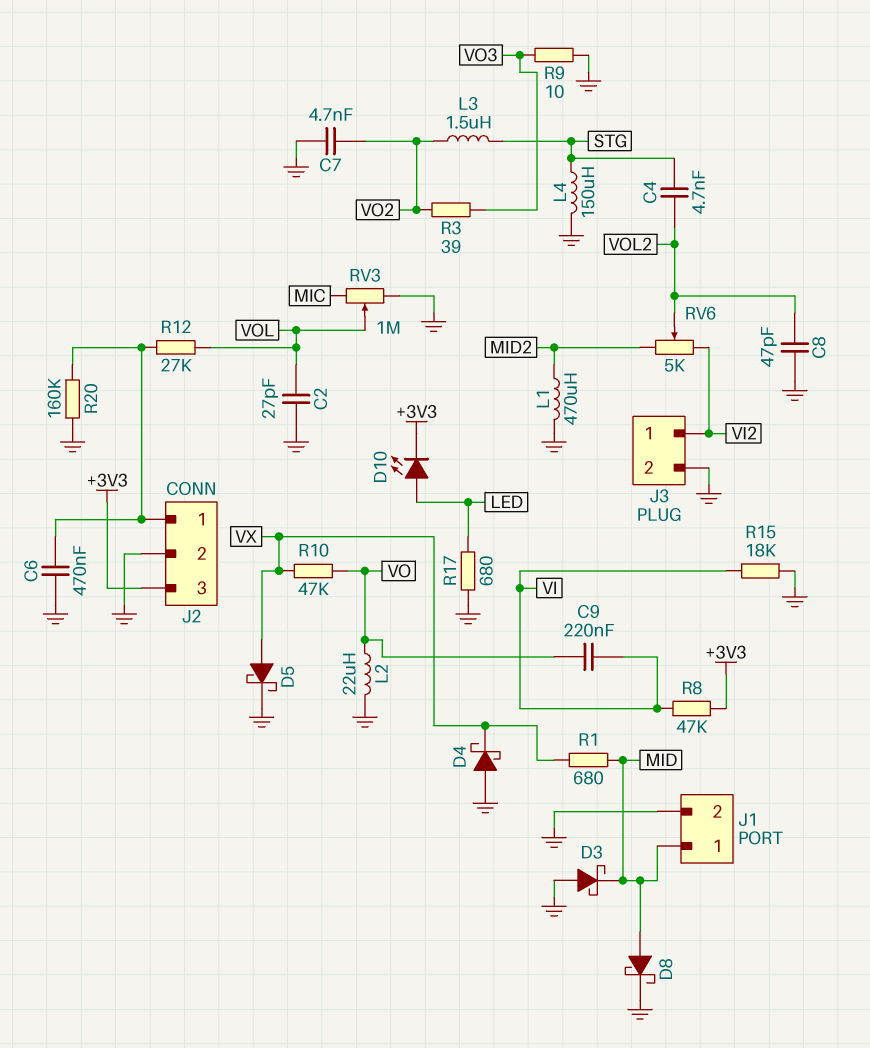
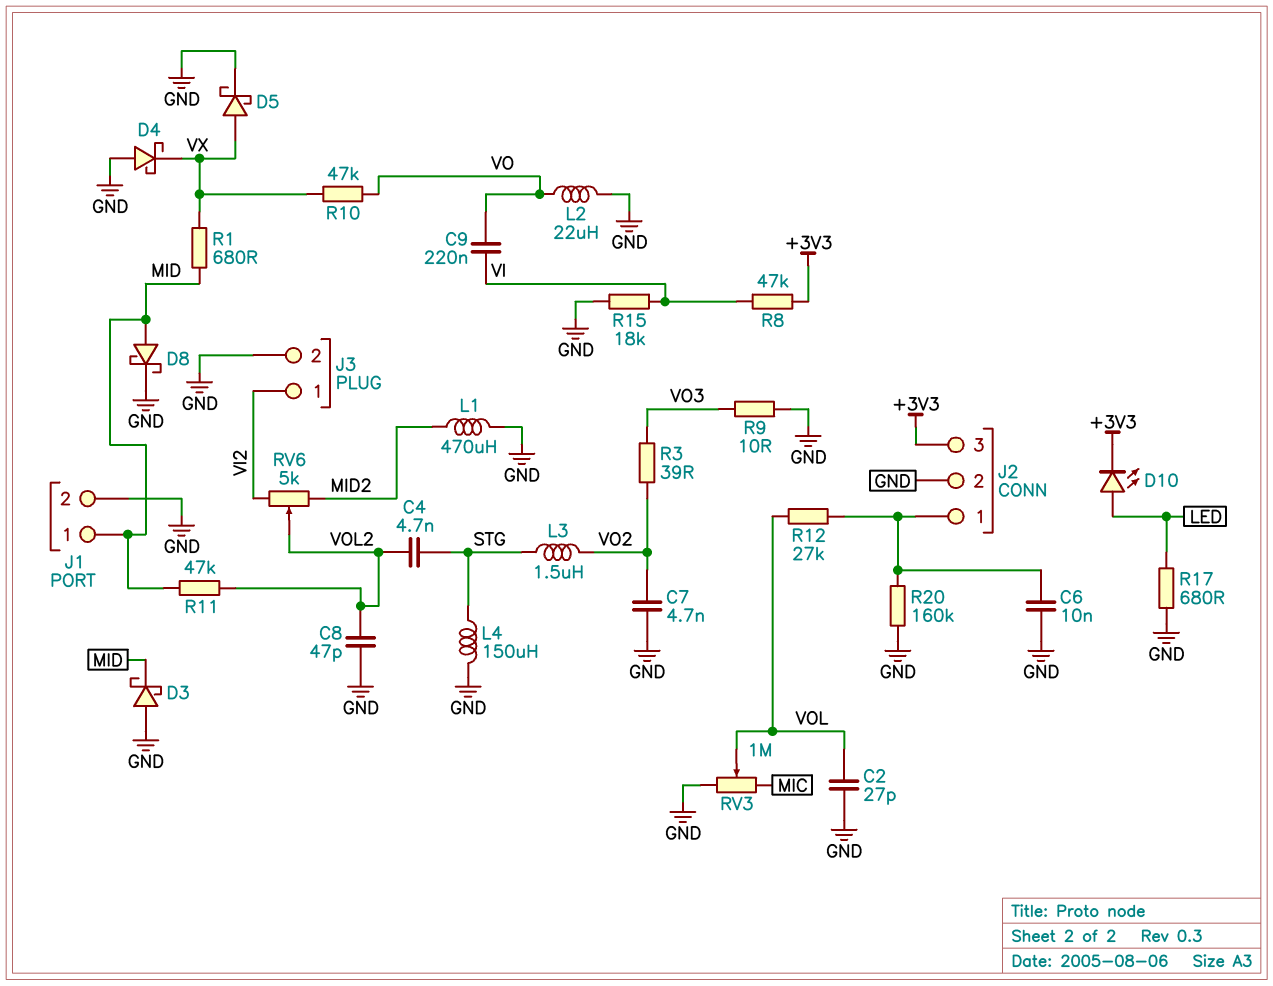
C6: 470nF (GND, J2/1) -> 10nF (GND, J2/1)
R11: none -> 47k (MID, VOL2)

